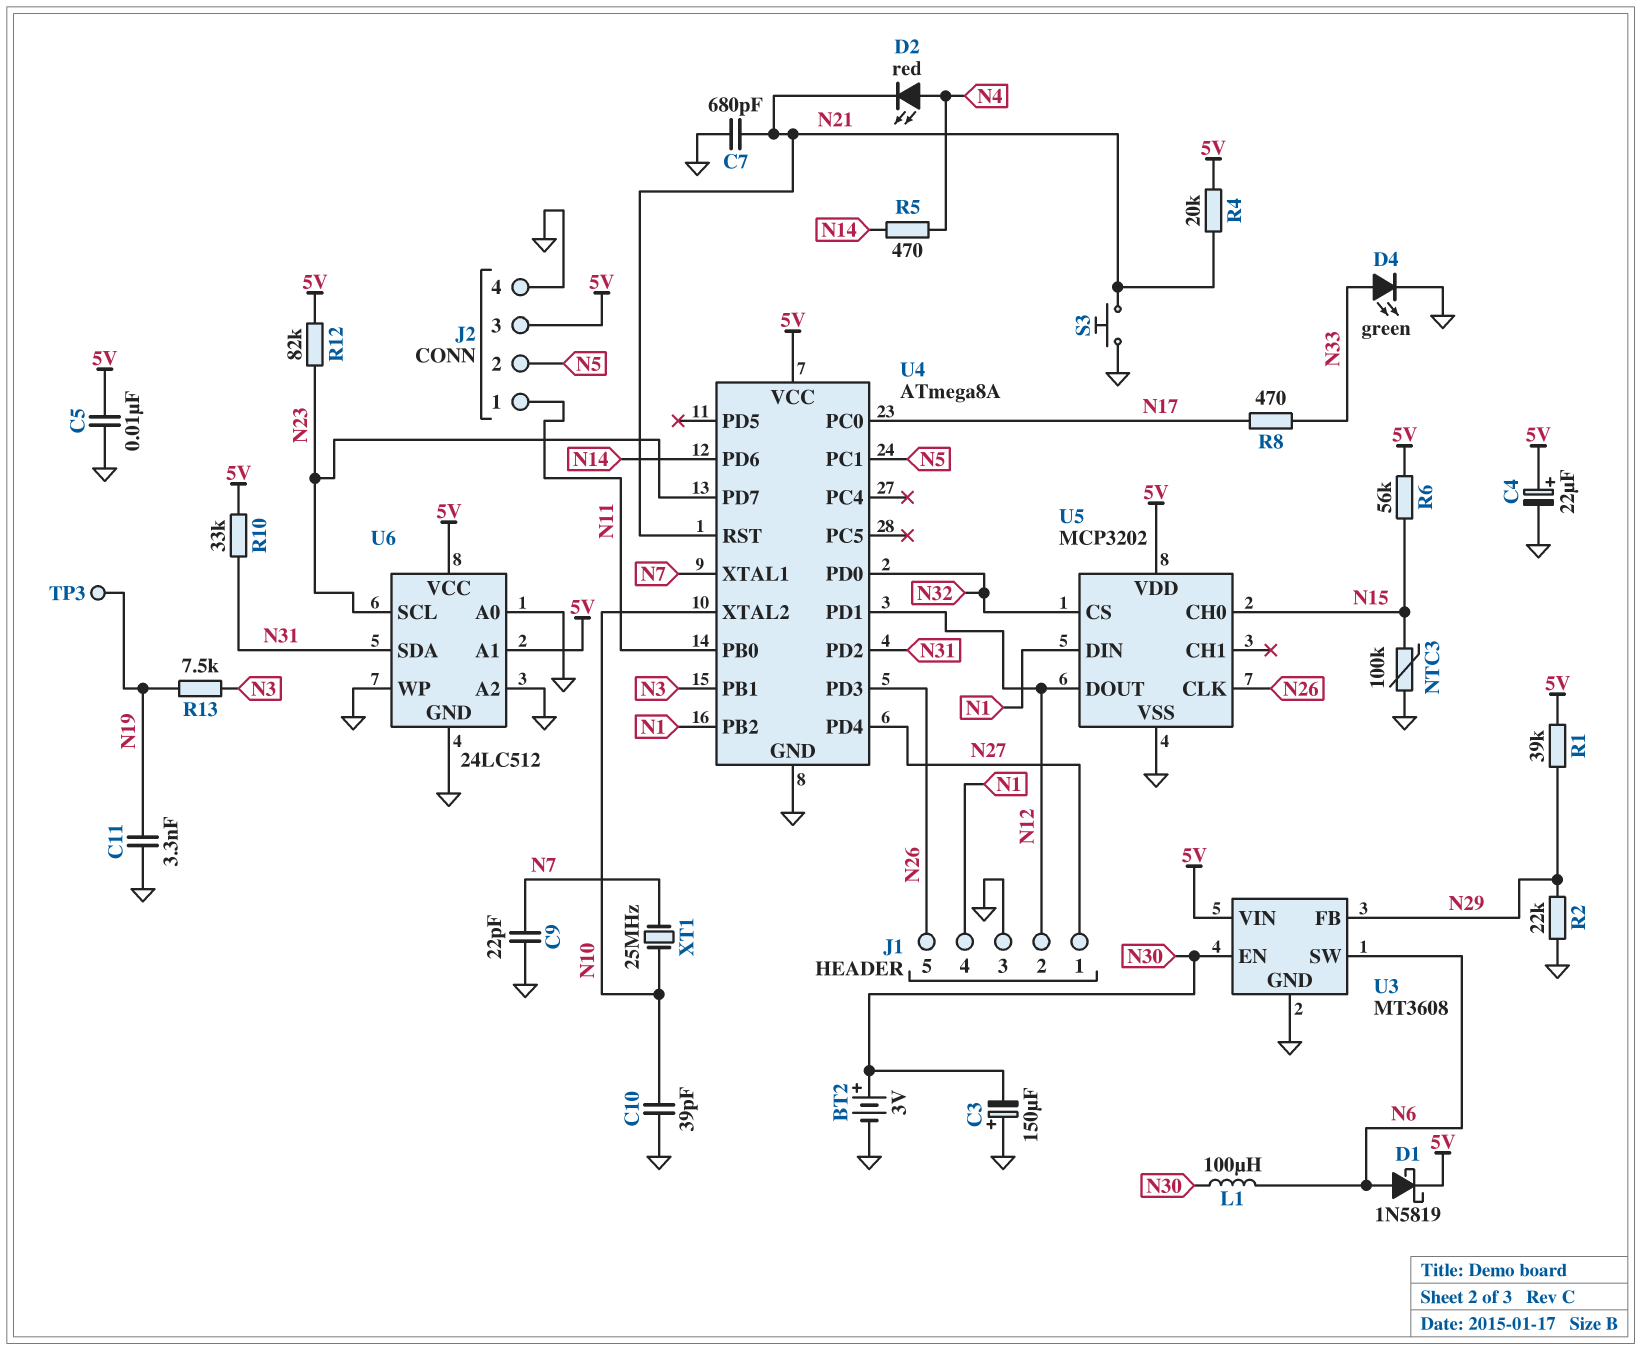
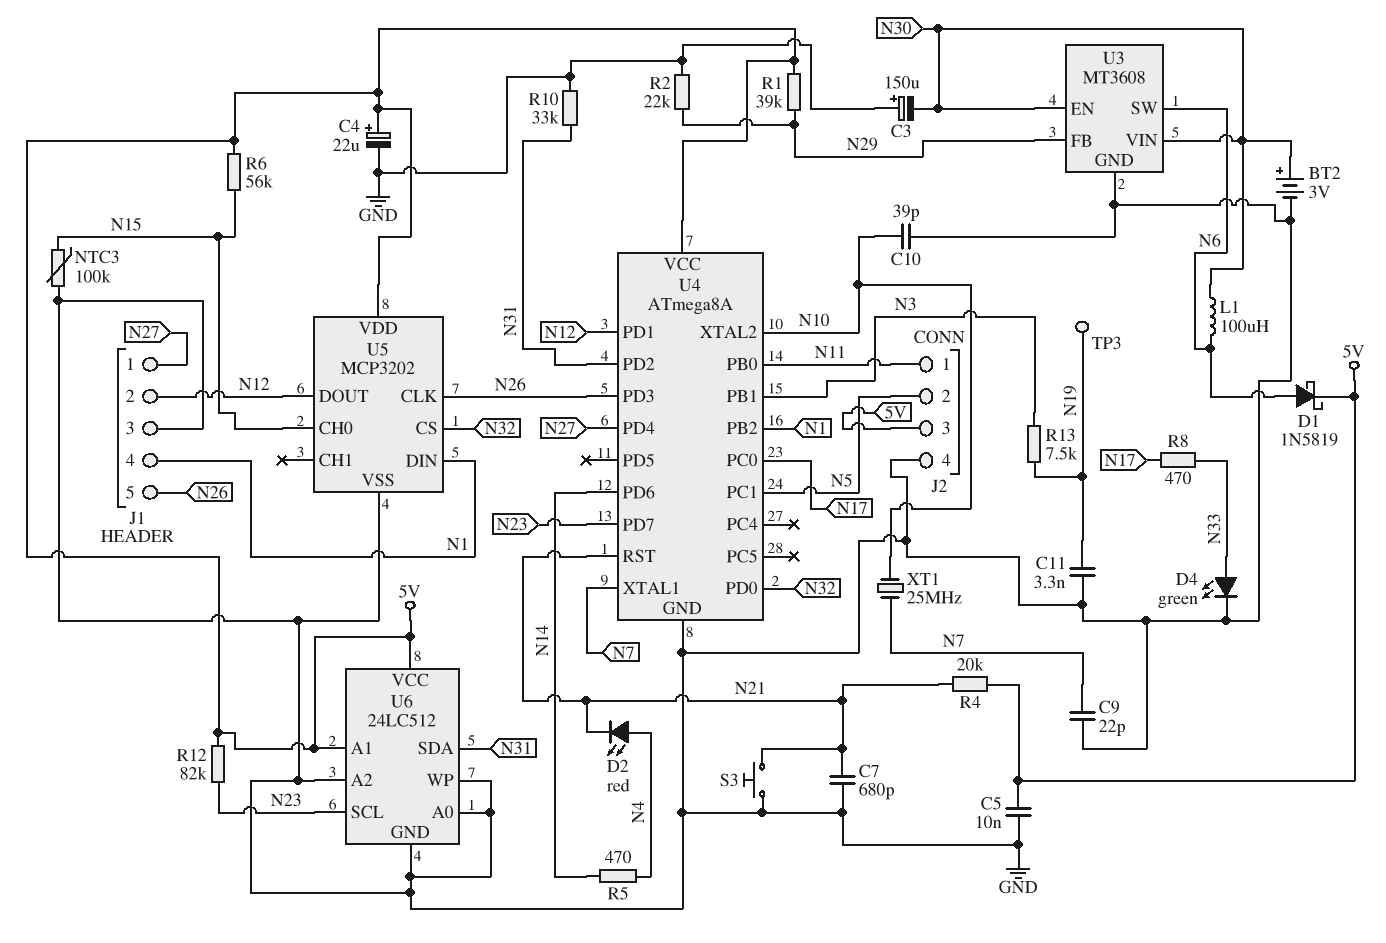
R10: 33k (5V, N31) -> 33k (GND, N31)
U3 pin VIN: 5V -> N30

